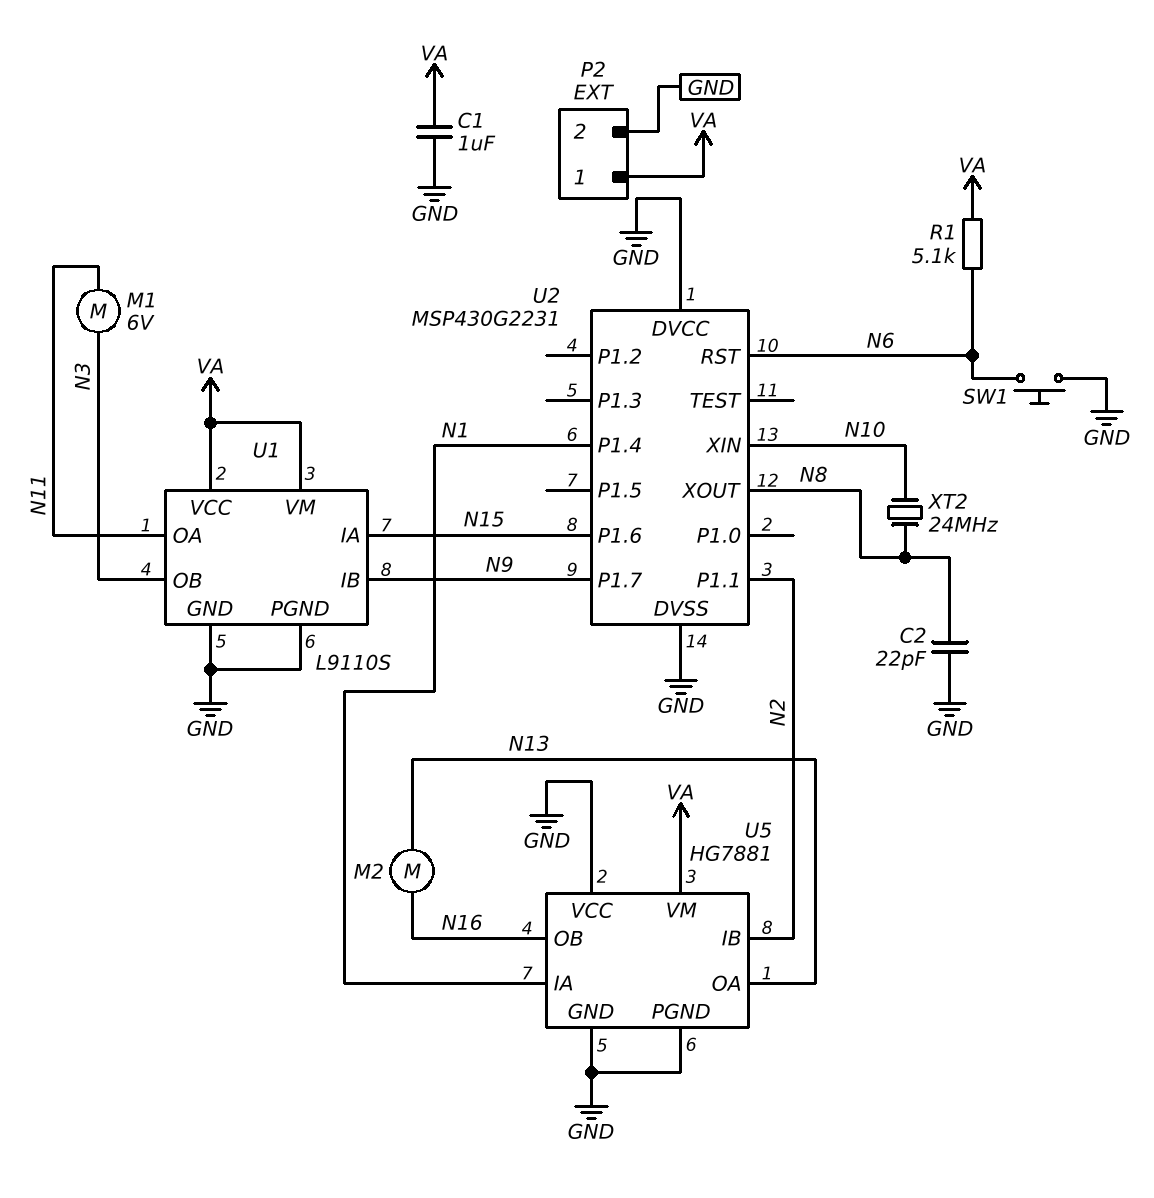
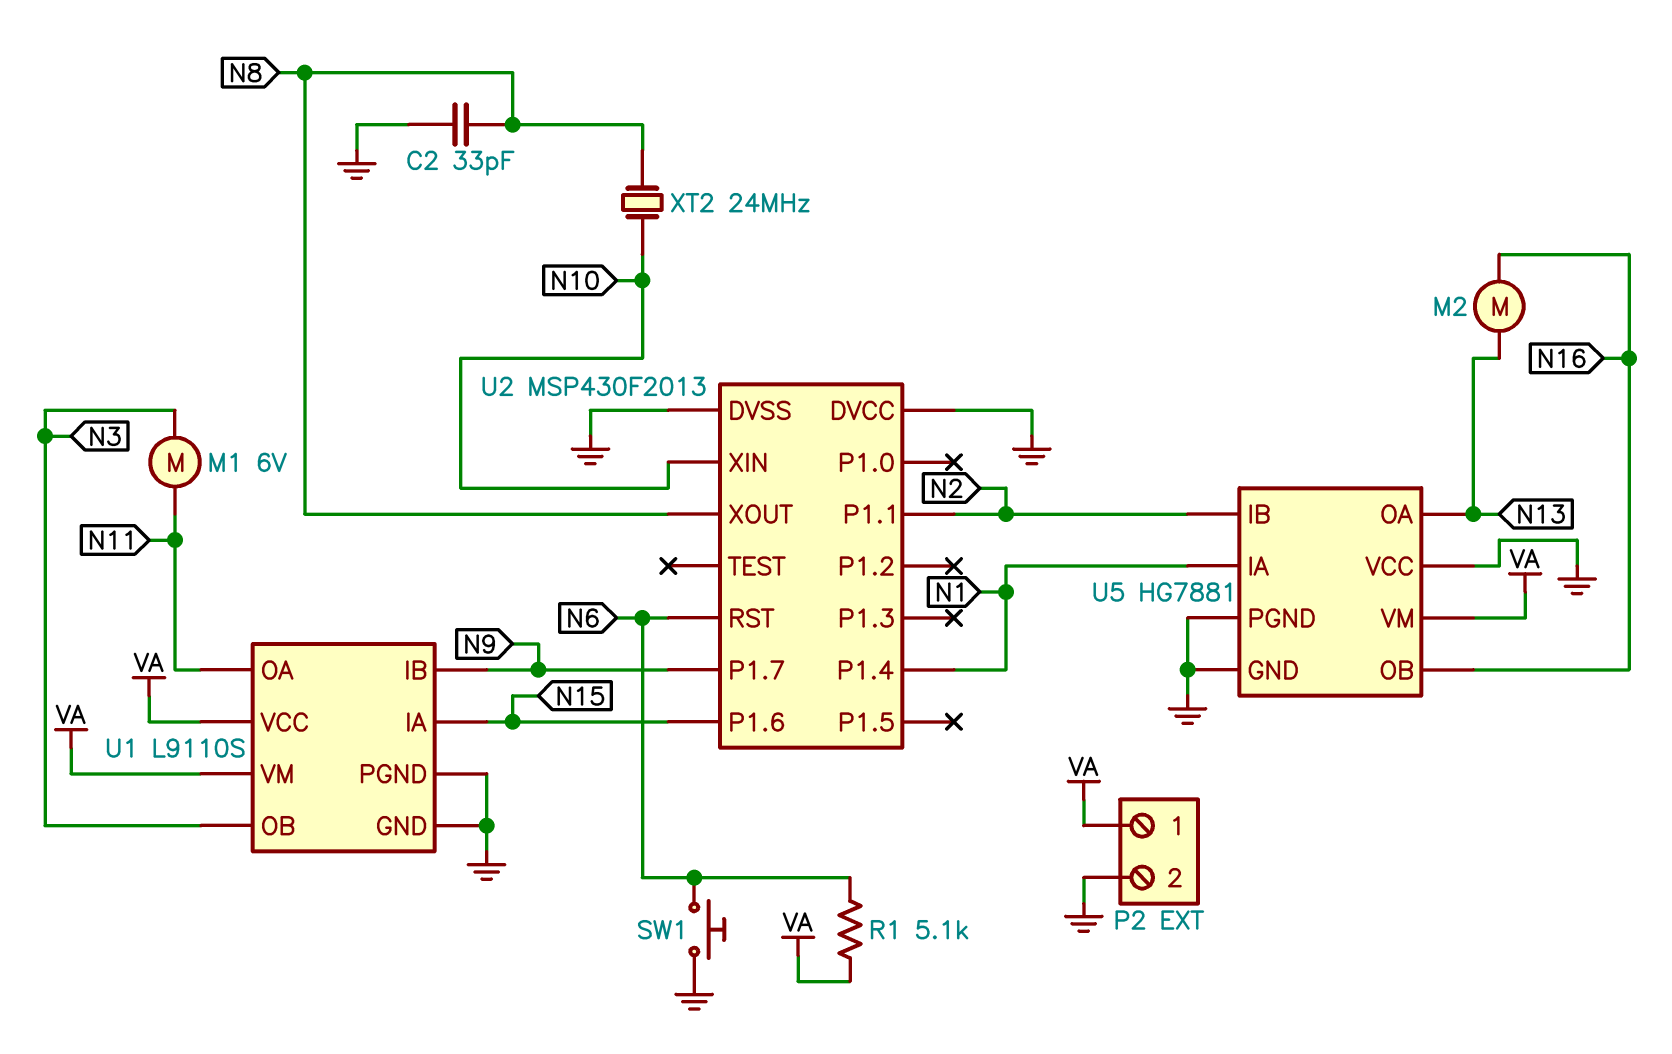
C1: 1uF (GND, VA) -> none
C2: 22pF (GND, N8) -> 33pF (GND, N8)
U2: MSP430G2231 -> MSP430F2013

